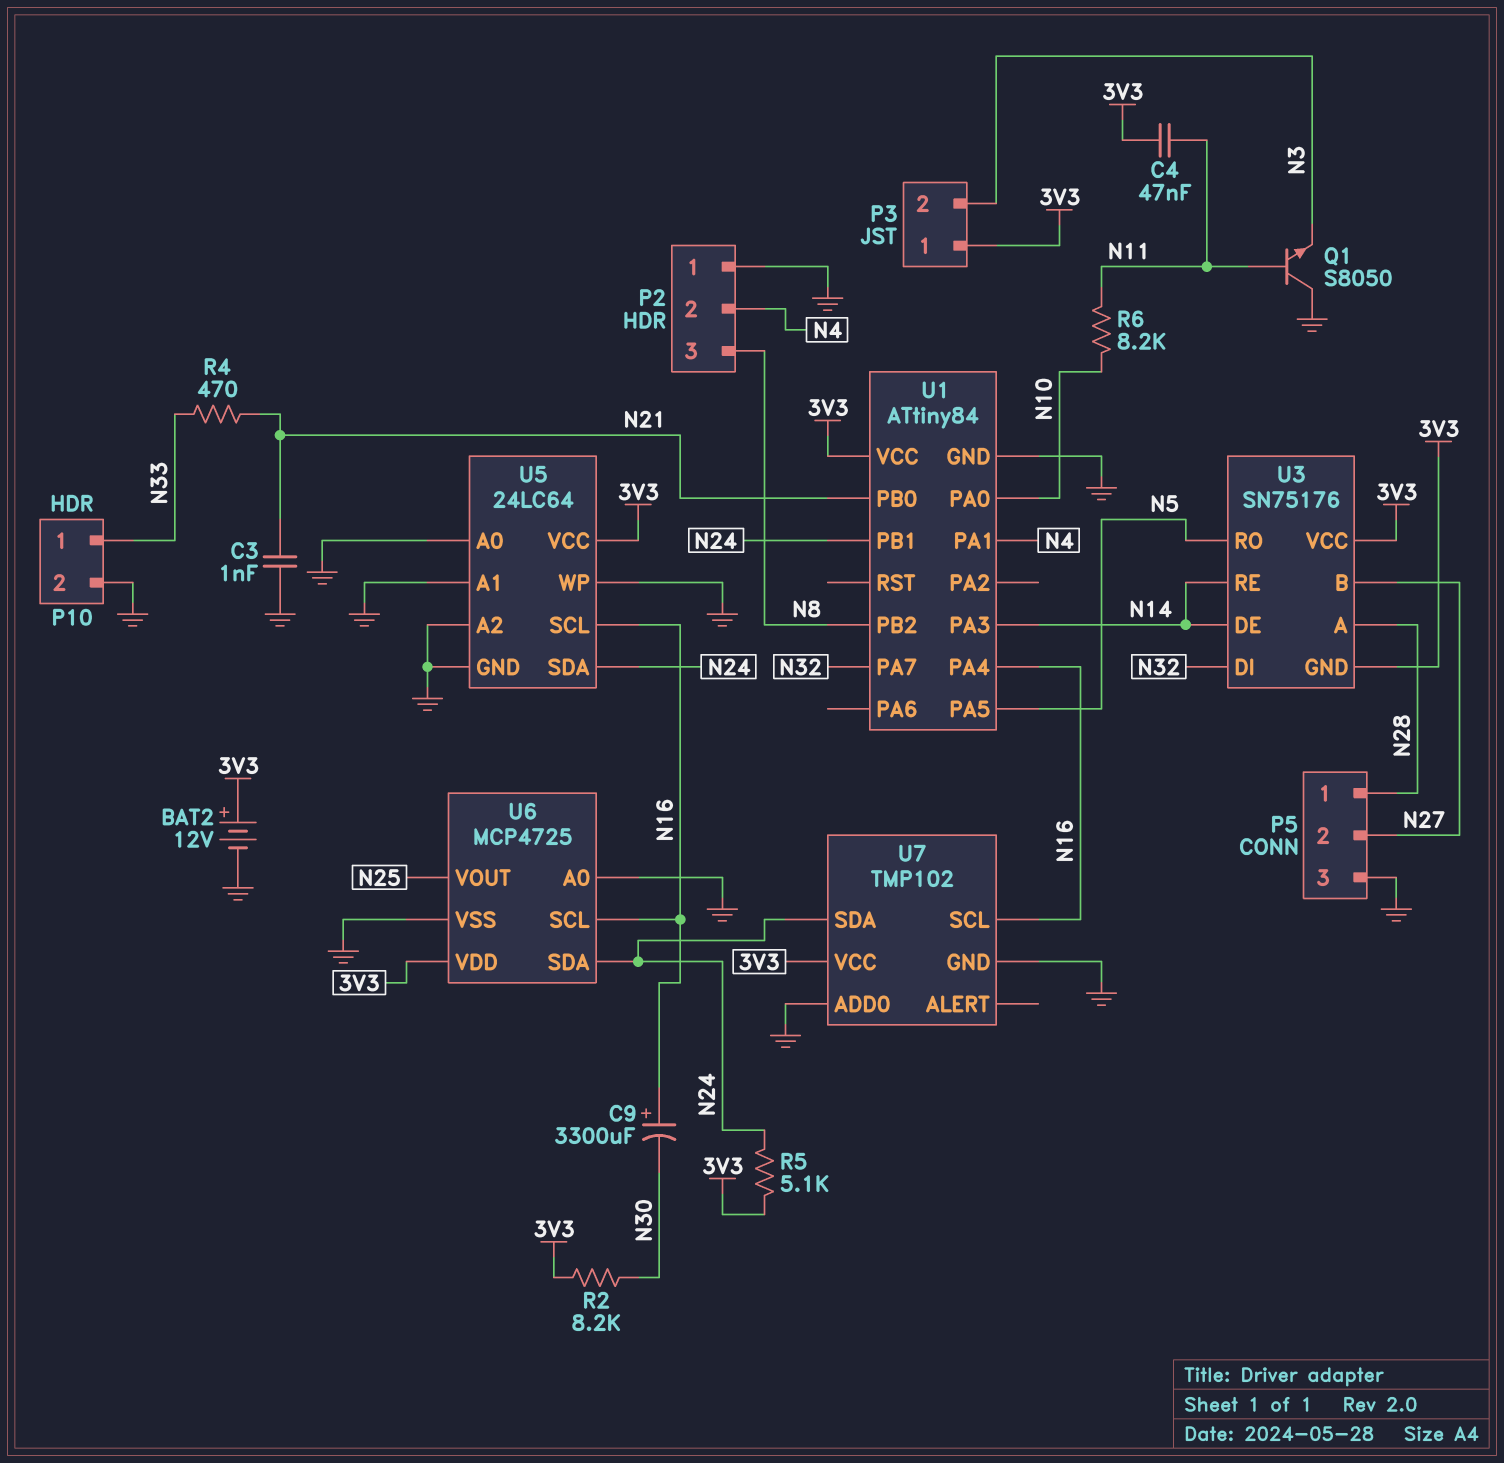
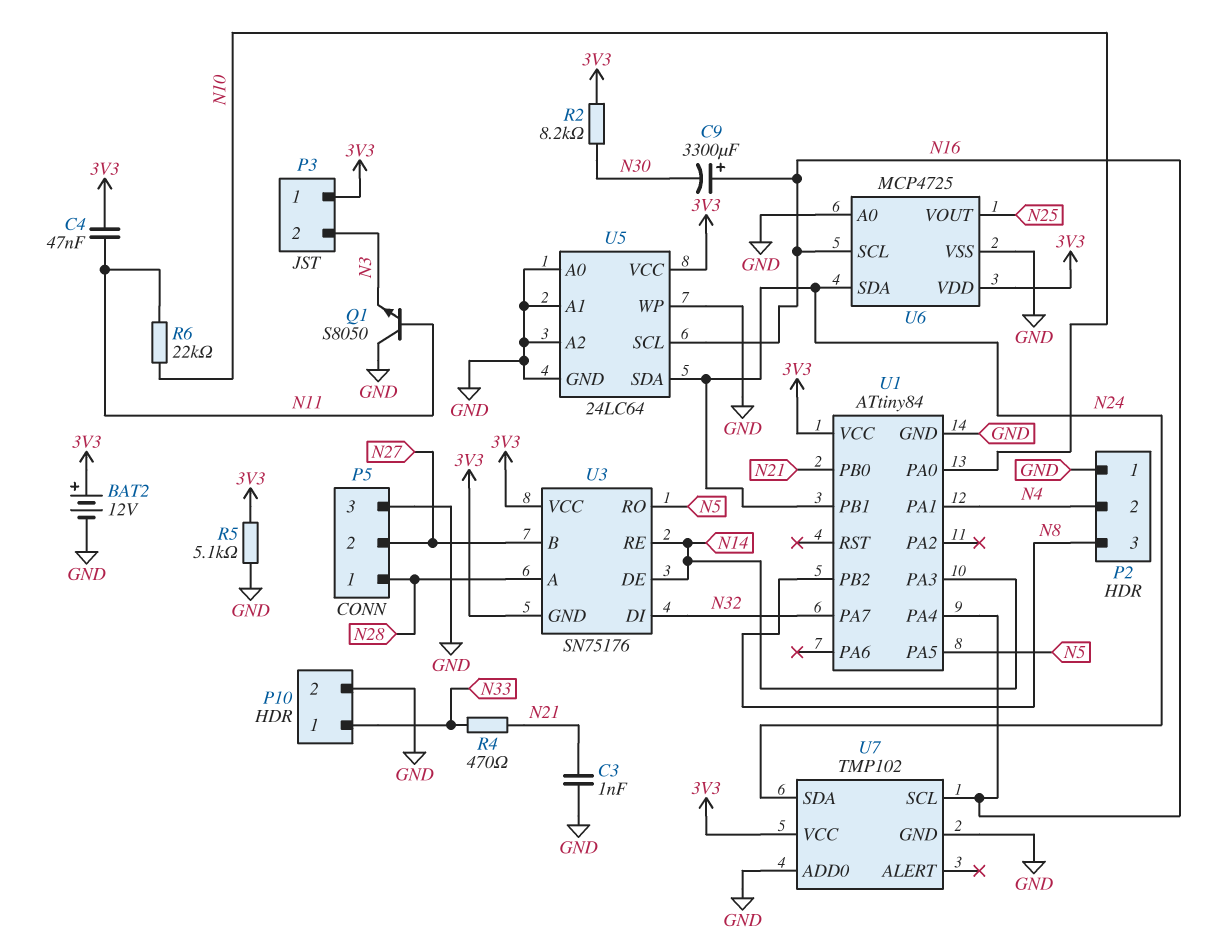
R5: 5.1k (3V3, N24) -> 5.1k (3V3, GND)
R6: 8.2k (N10, N11) -> 22k (N10, N11)

